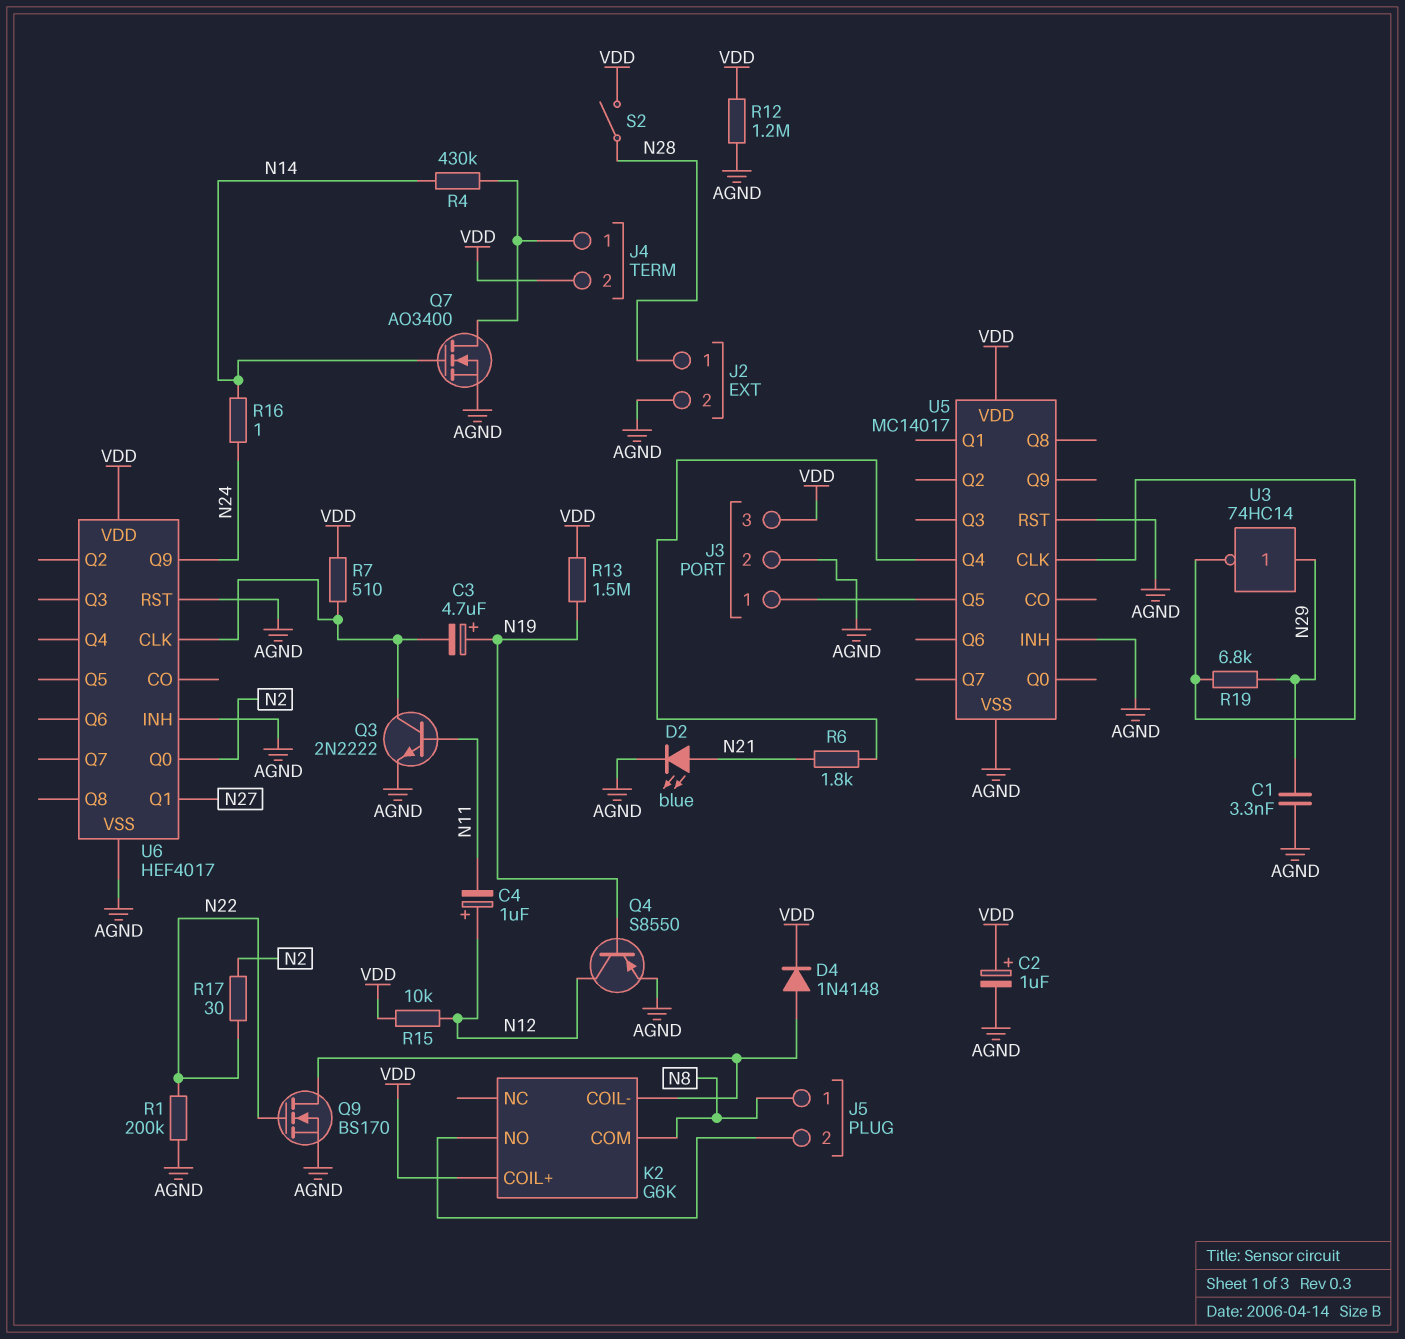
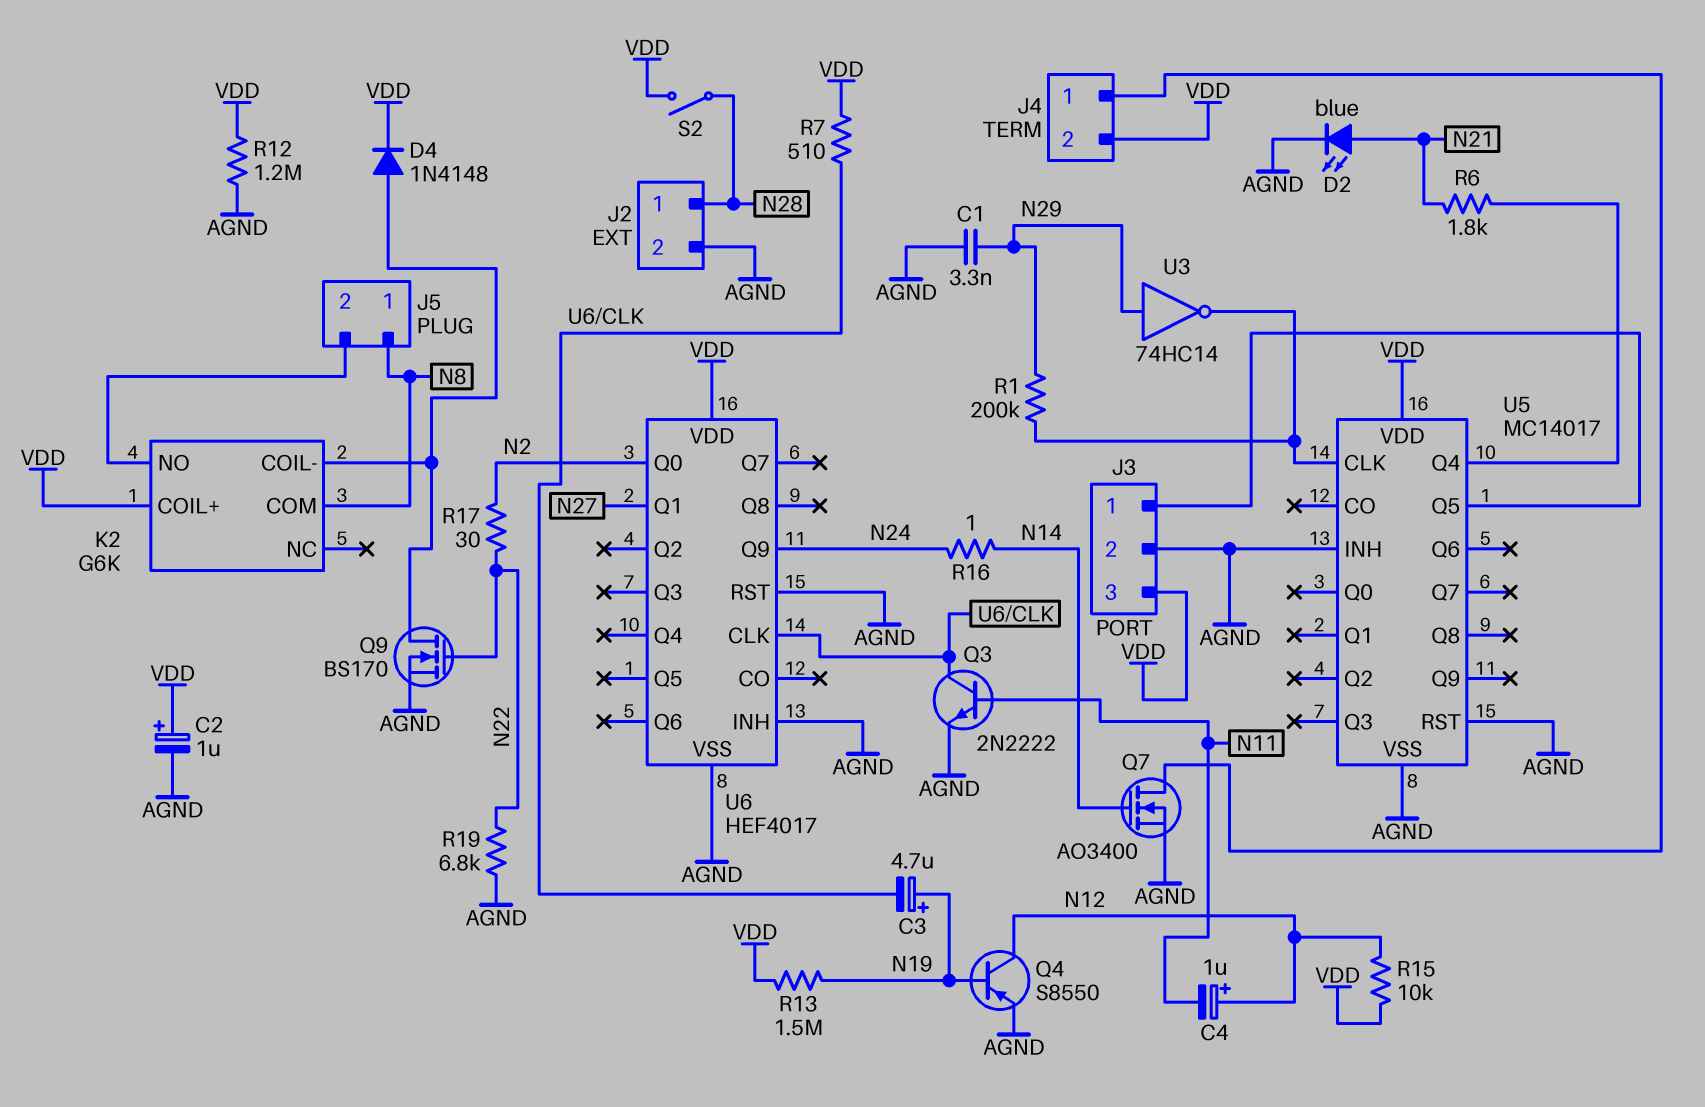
R1: 200k (AGND, N22) -> 200k (N29, U5/CLK)
R4: 430k (J4/1, N14) -> none
R19: 6.8k (N29, U5/CLK) -> 6.8k (AGND, N22)

